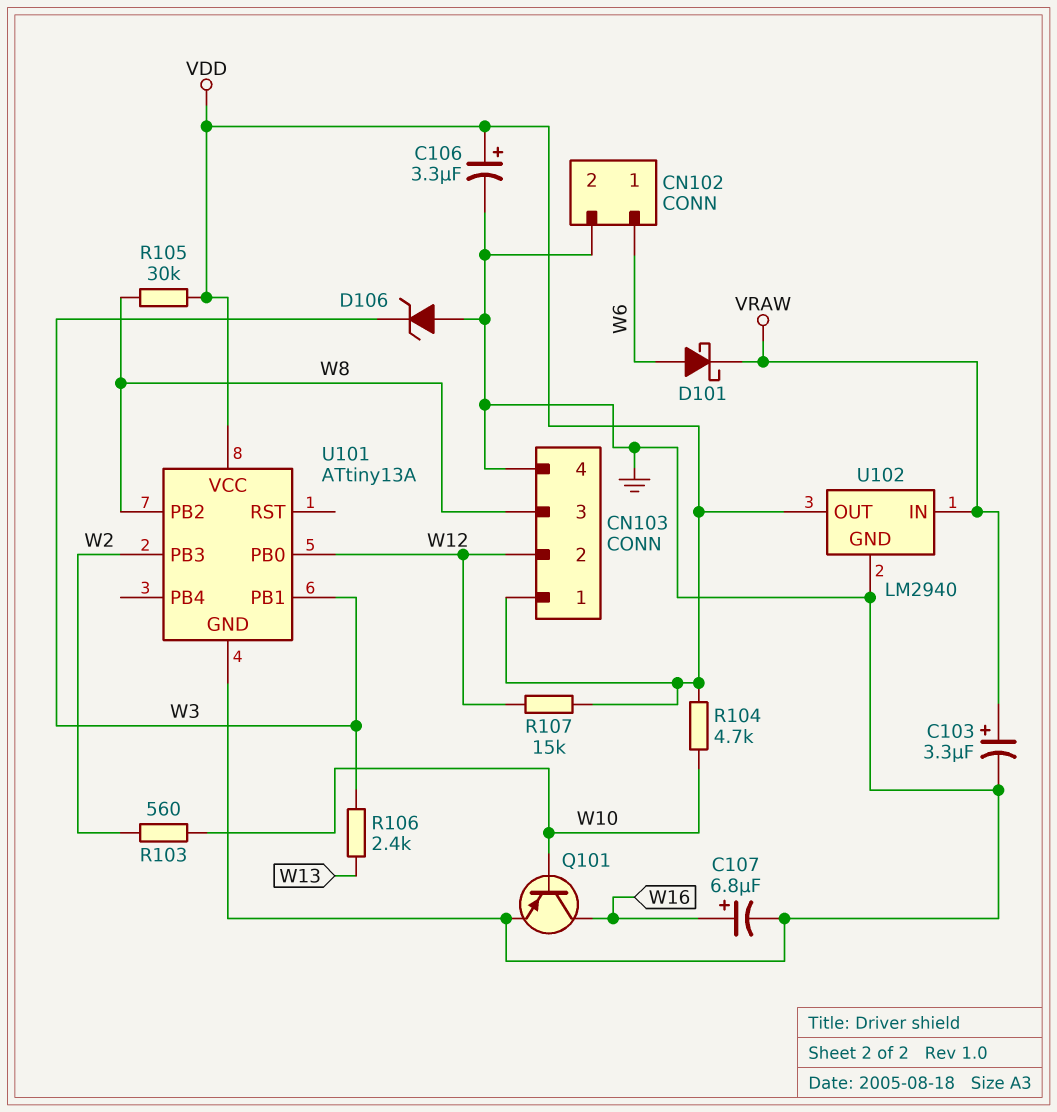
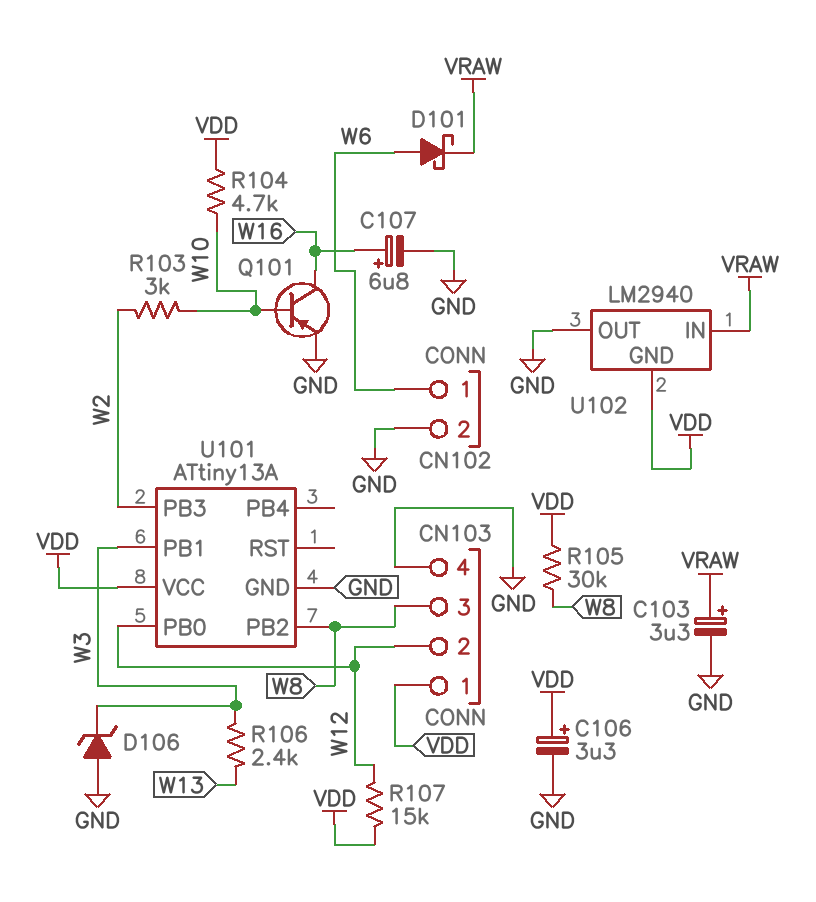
R103: 560 (W2, W10) -> 3k (W2, W10)
U102 pin GND: GND -> VDD
U102 pin OUT: VDD -> GND

